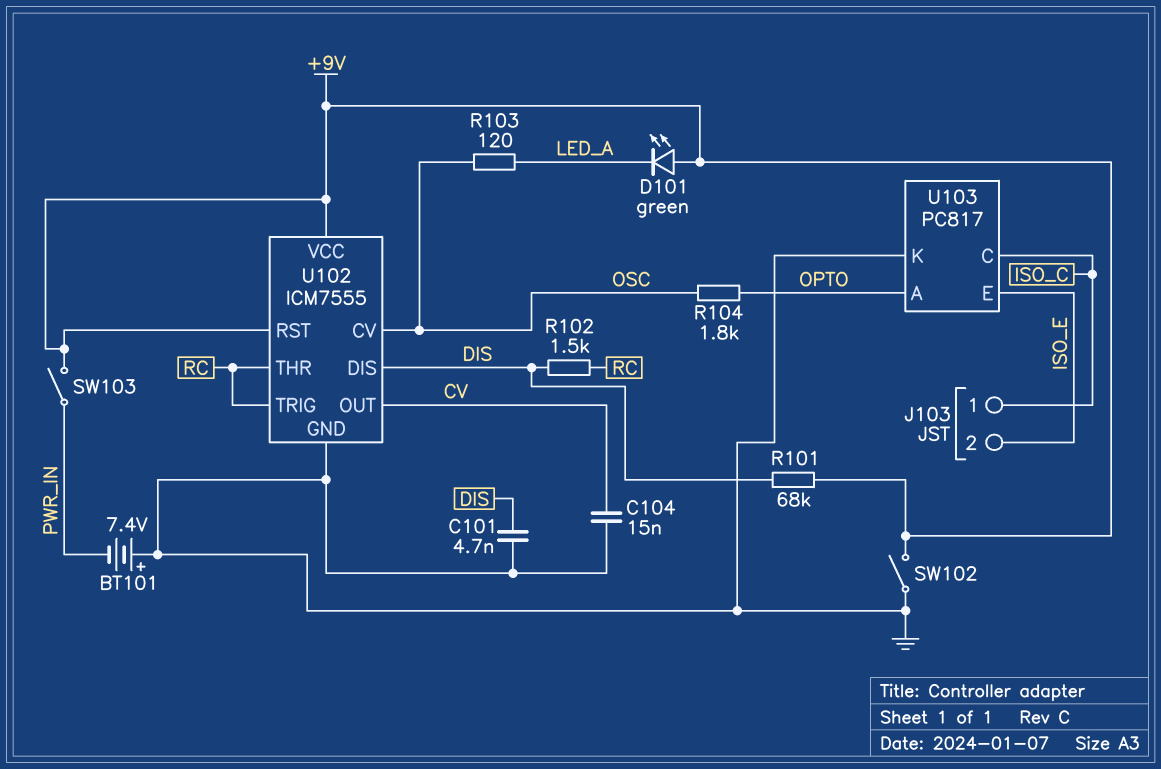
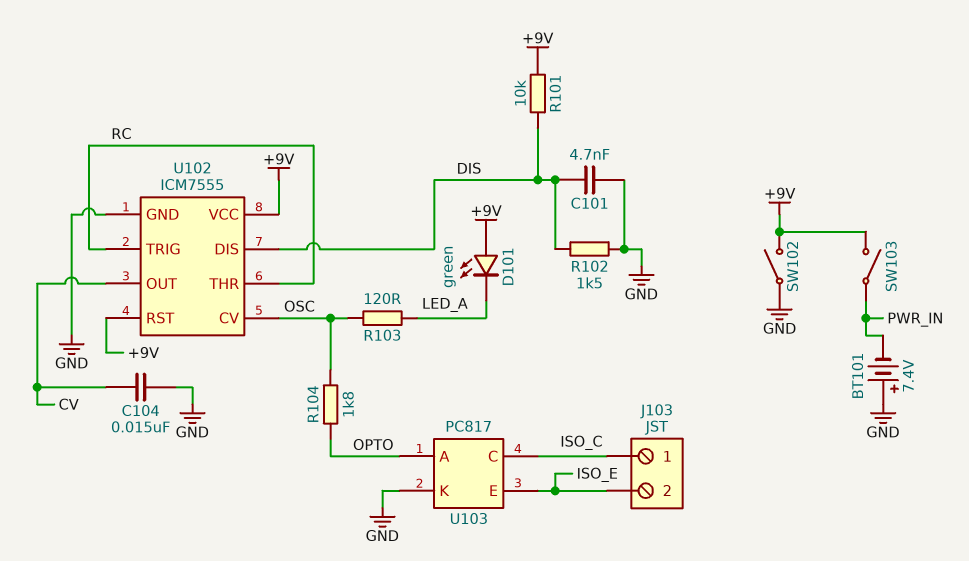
R101: 68k (+9V, DIS) -> 10k (+9V, DIS)
R102: 1.5k (DIS, RC) -> 1.5k (DIS, GND)

